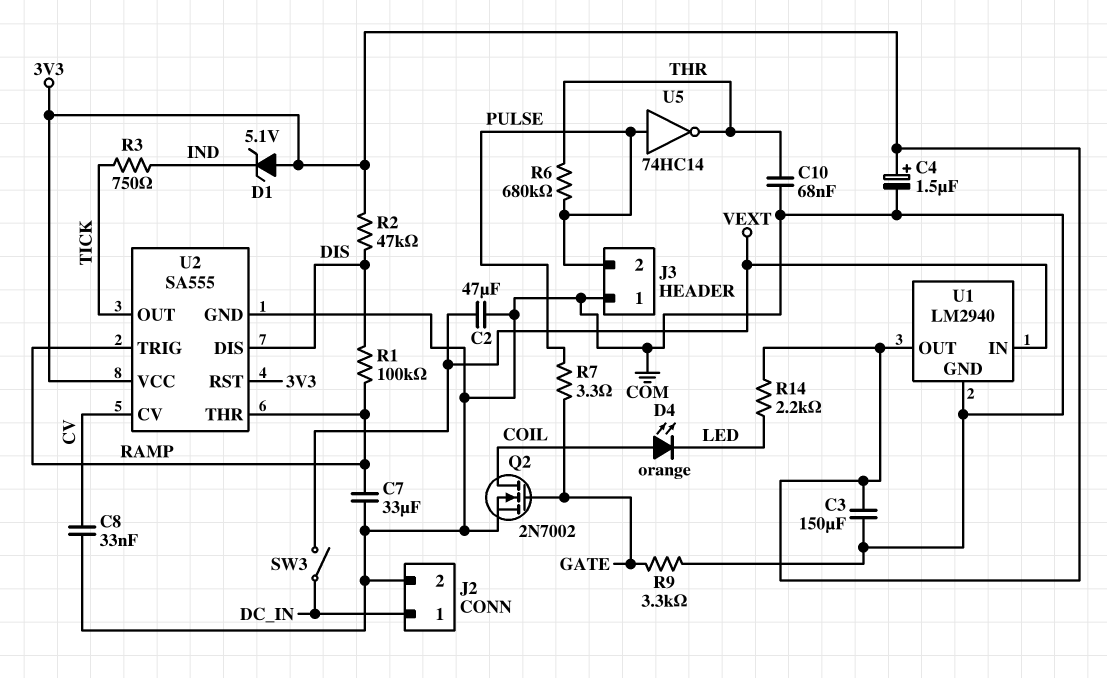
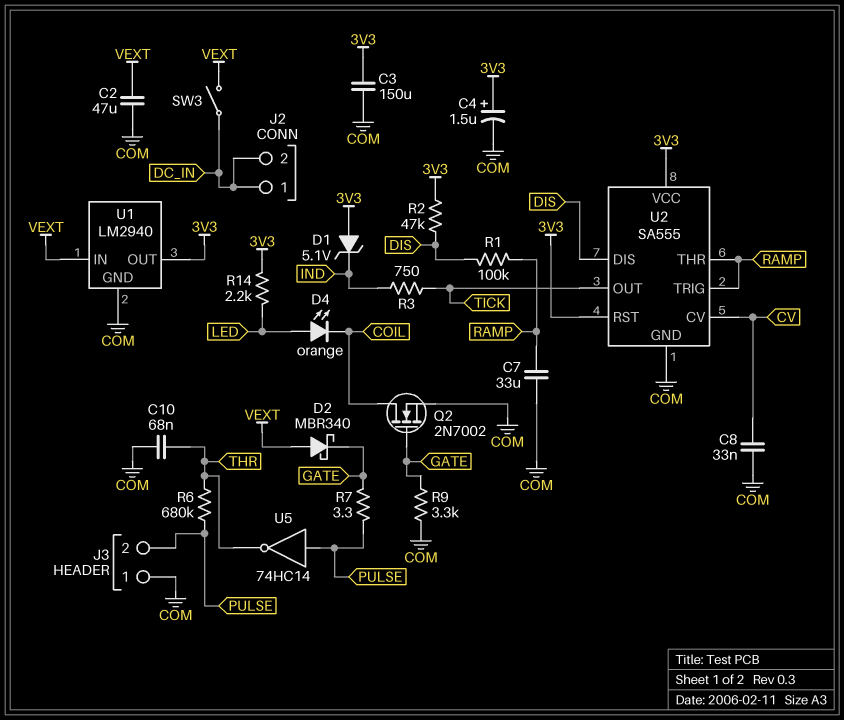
D2: none -> schottky MBR340 (A VEXT, K GATE)
D4: LED orange (A COIL, K LED) -> LED orange (A LED, K COIL)
J2 pin 2: COM -> DC_IN

